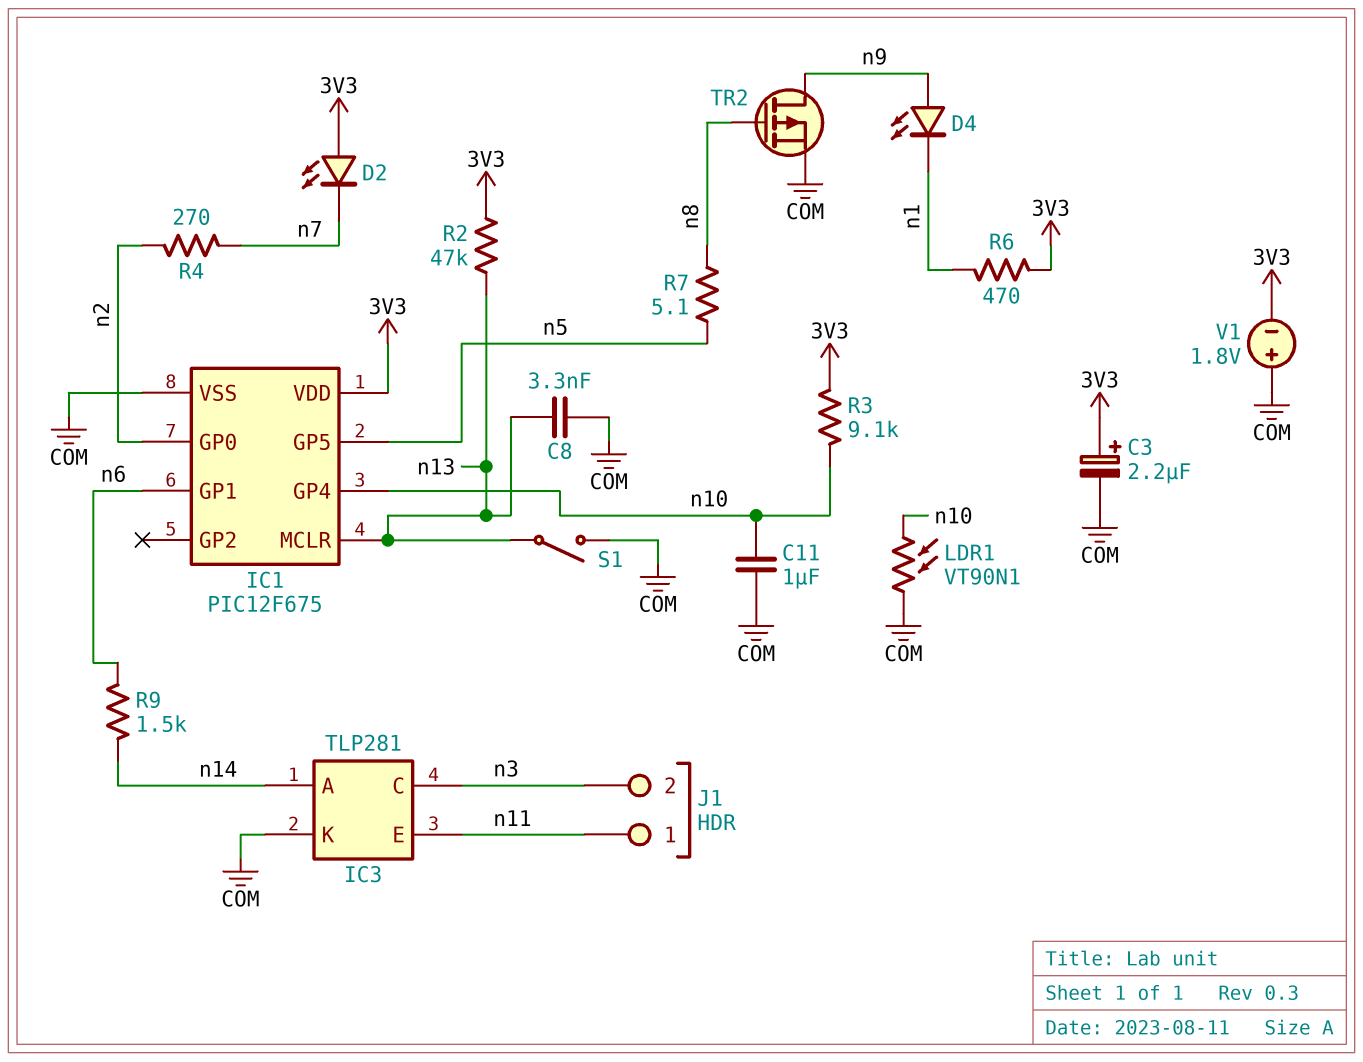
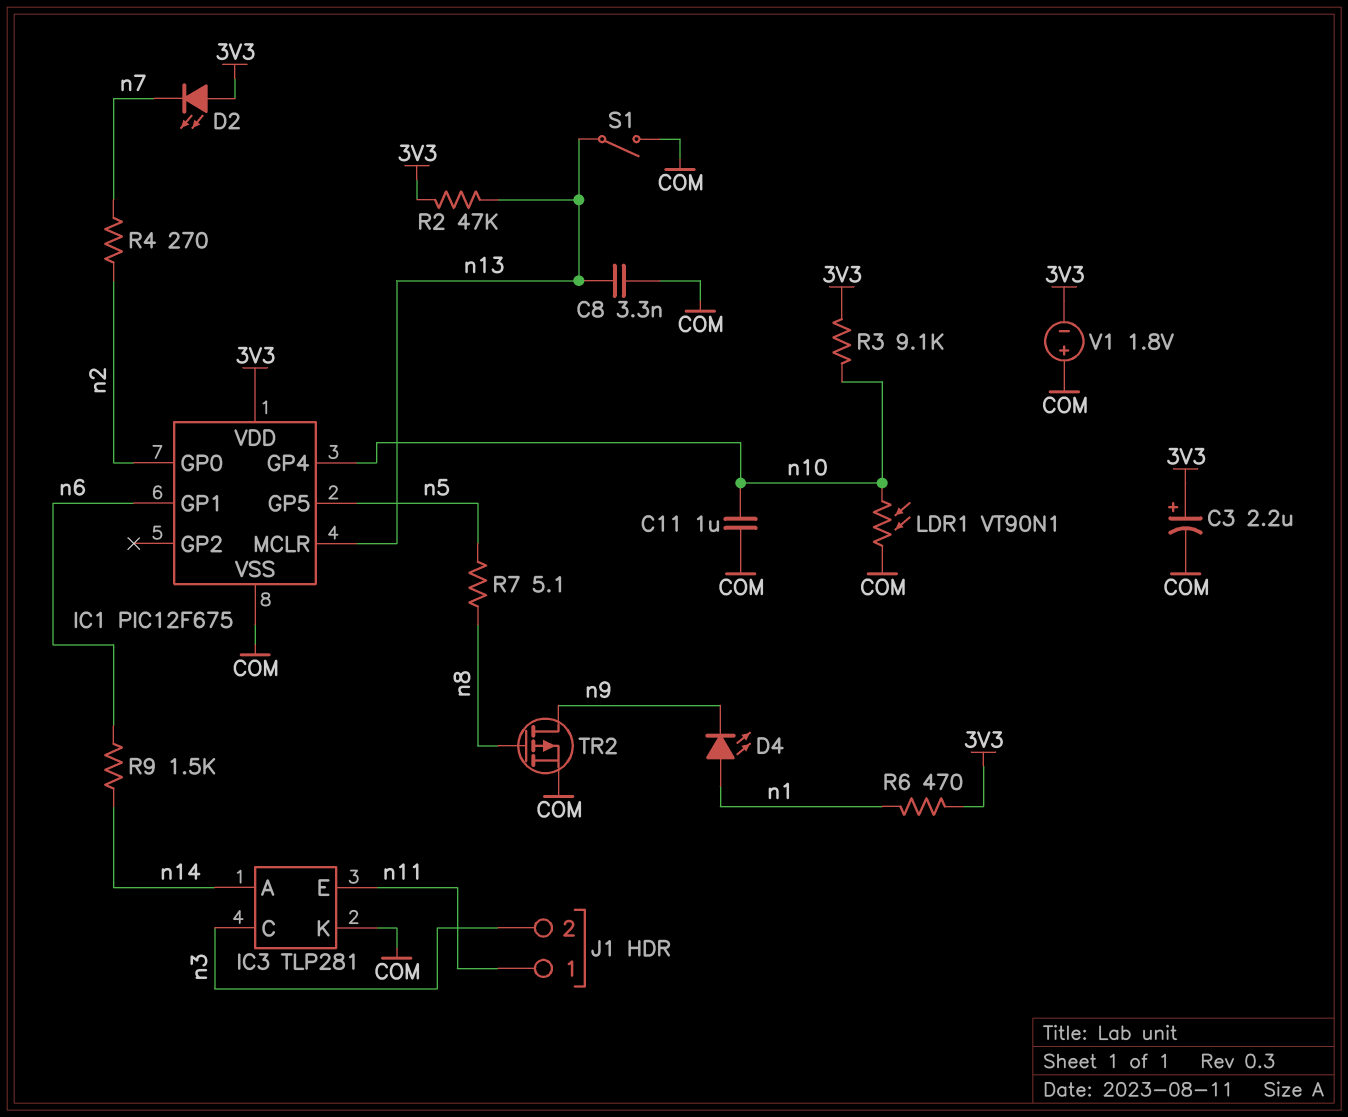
D4: LED (A n9, K n1) -> LED (A n1, K n9)

